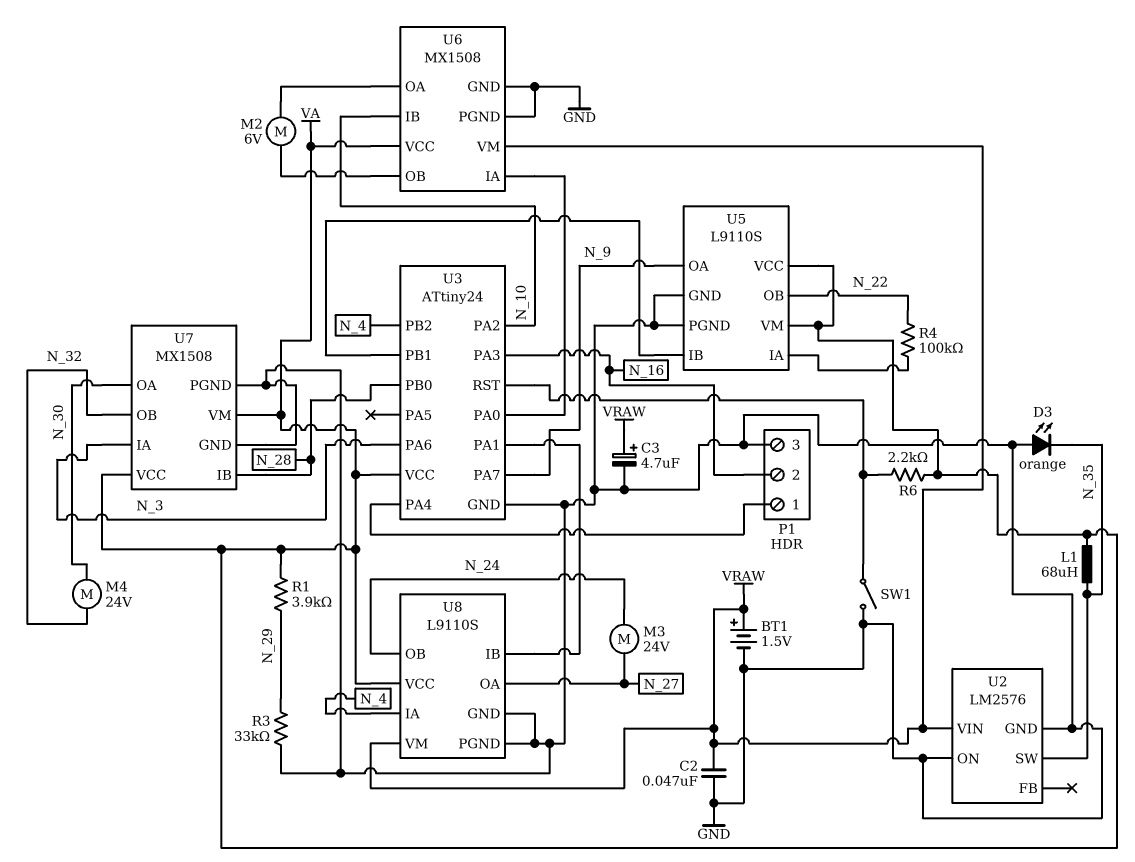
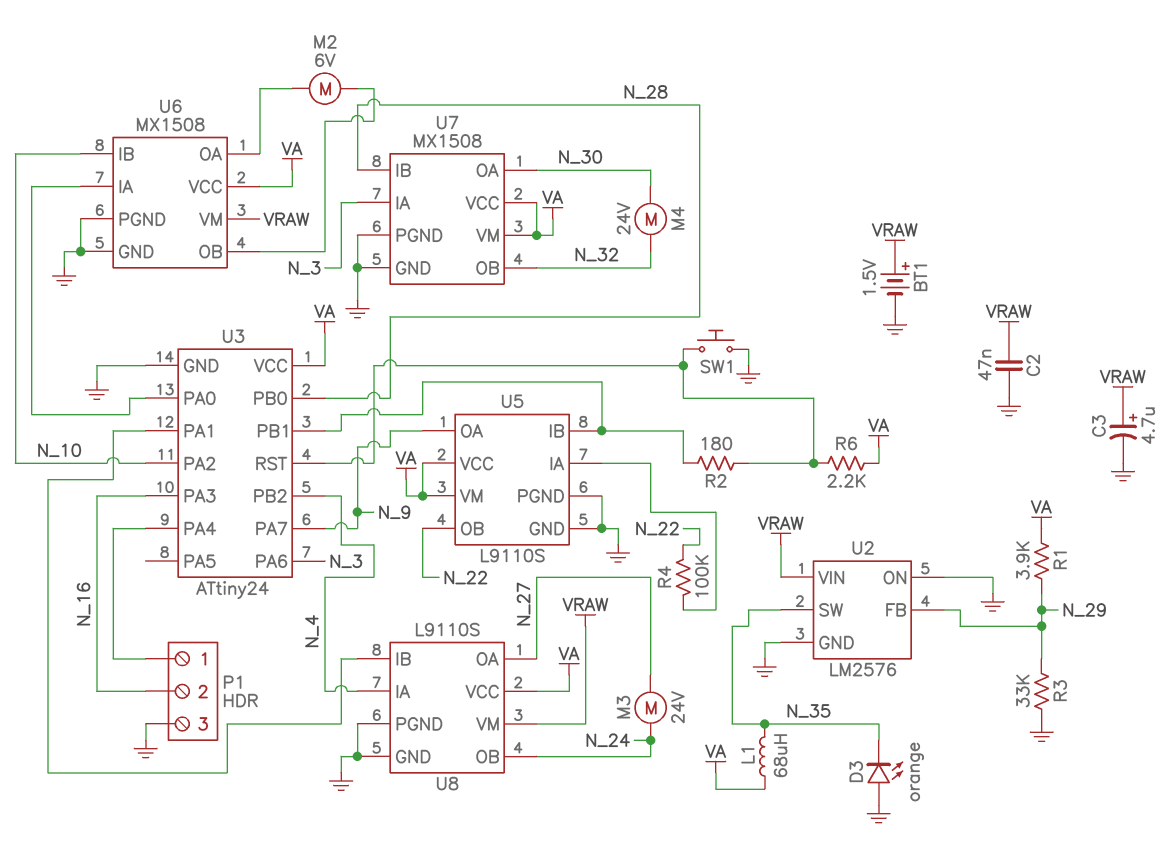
R2: none -> 180 (U3/PB1, U3/RST)
SW1: switch (GND, U3/RST) -> button (GND, U3/RST)
U2 pin FB: none -> N_29

